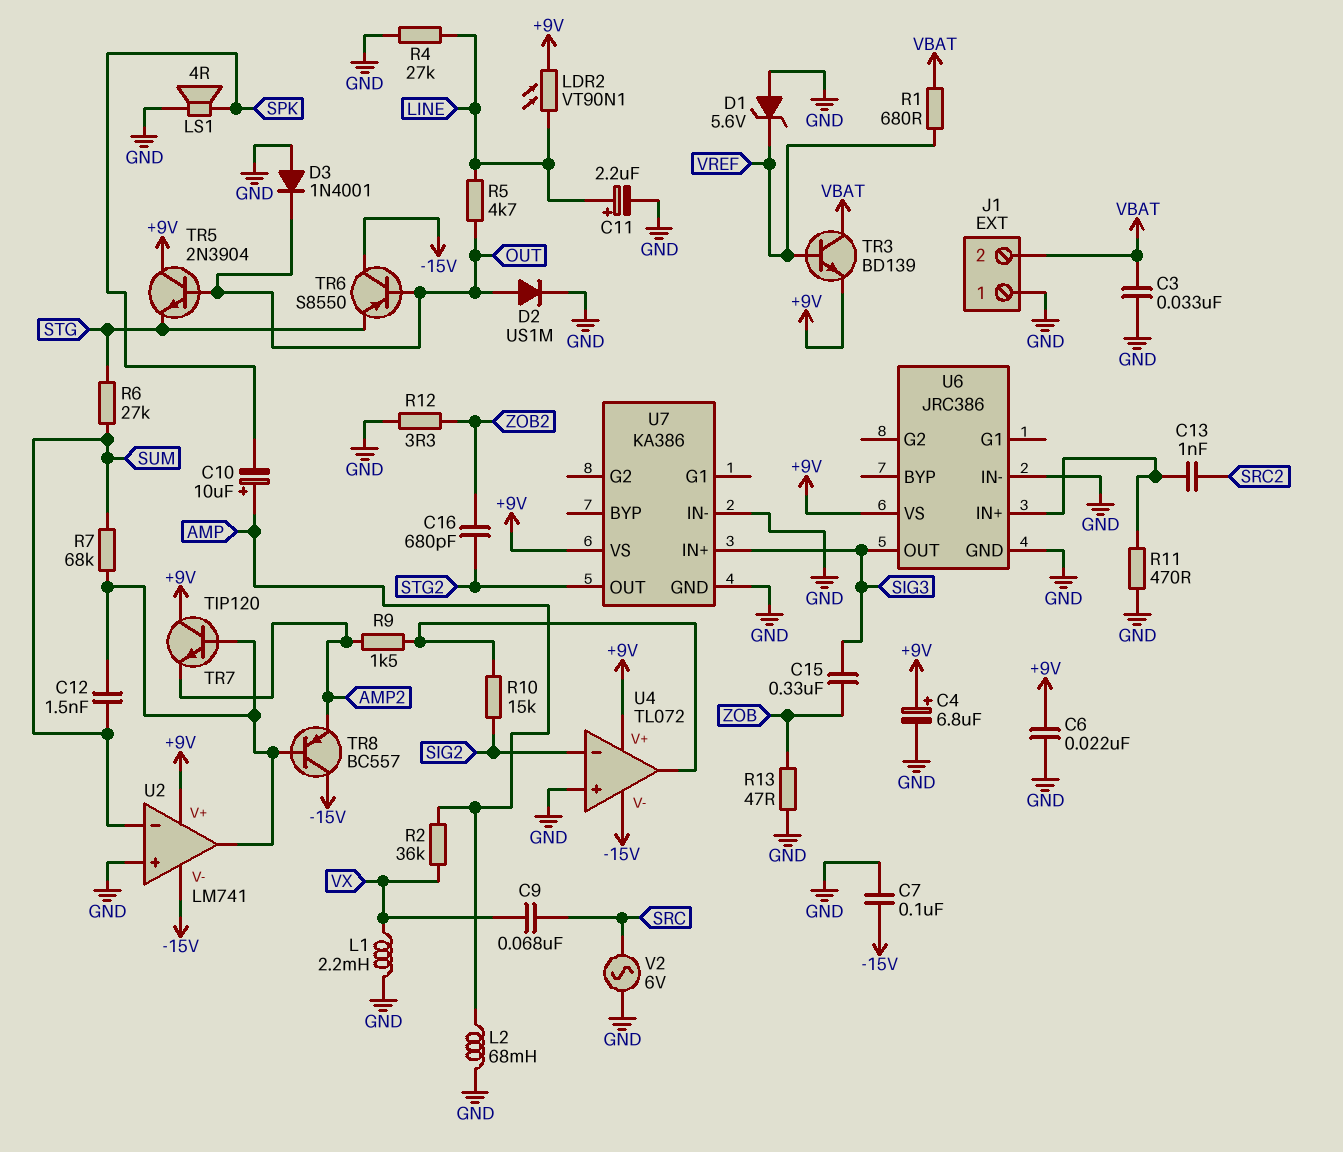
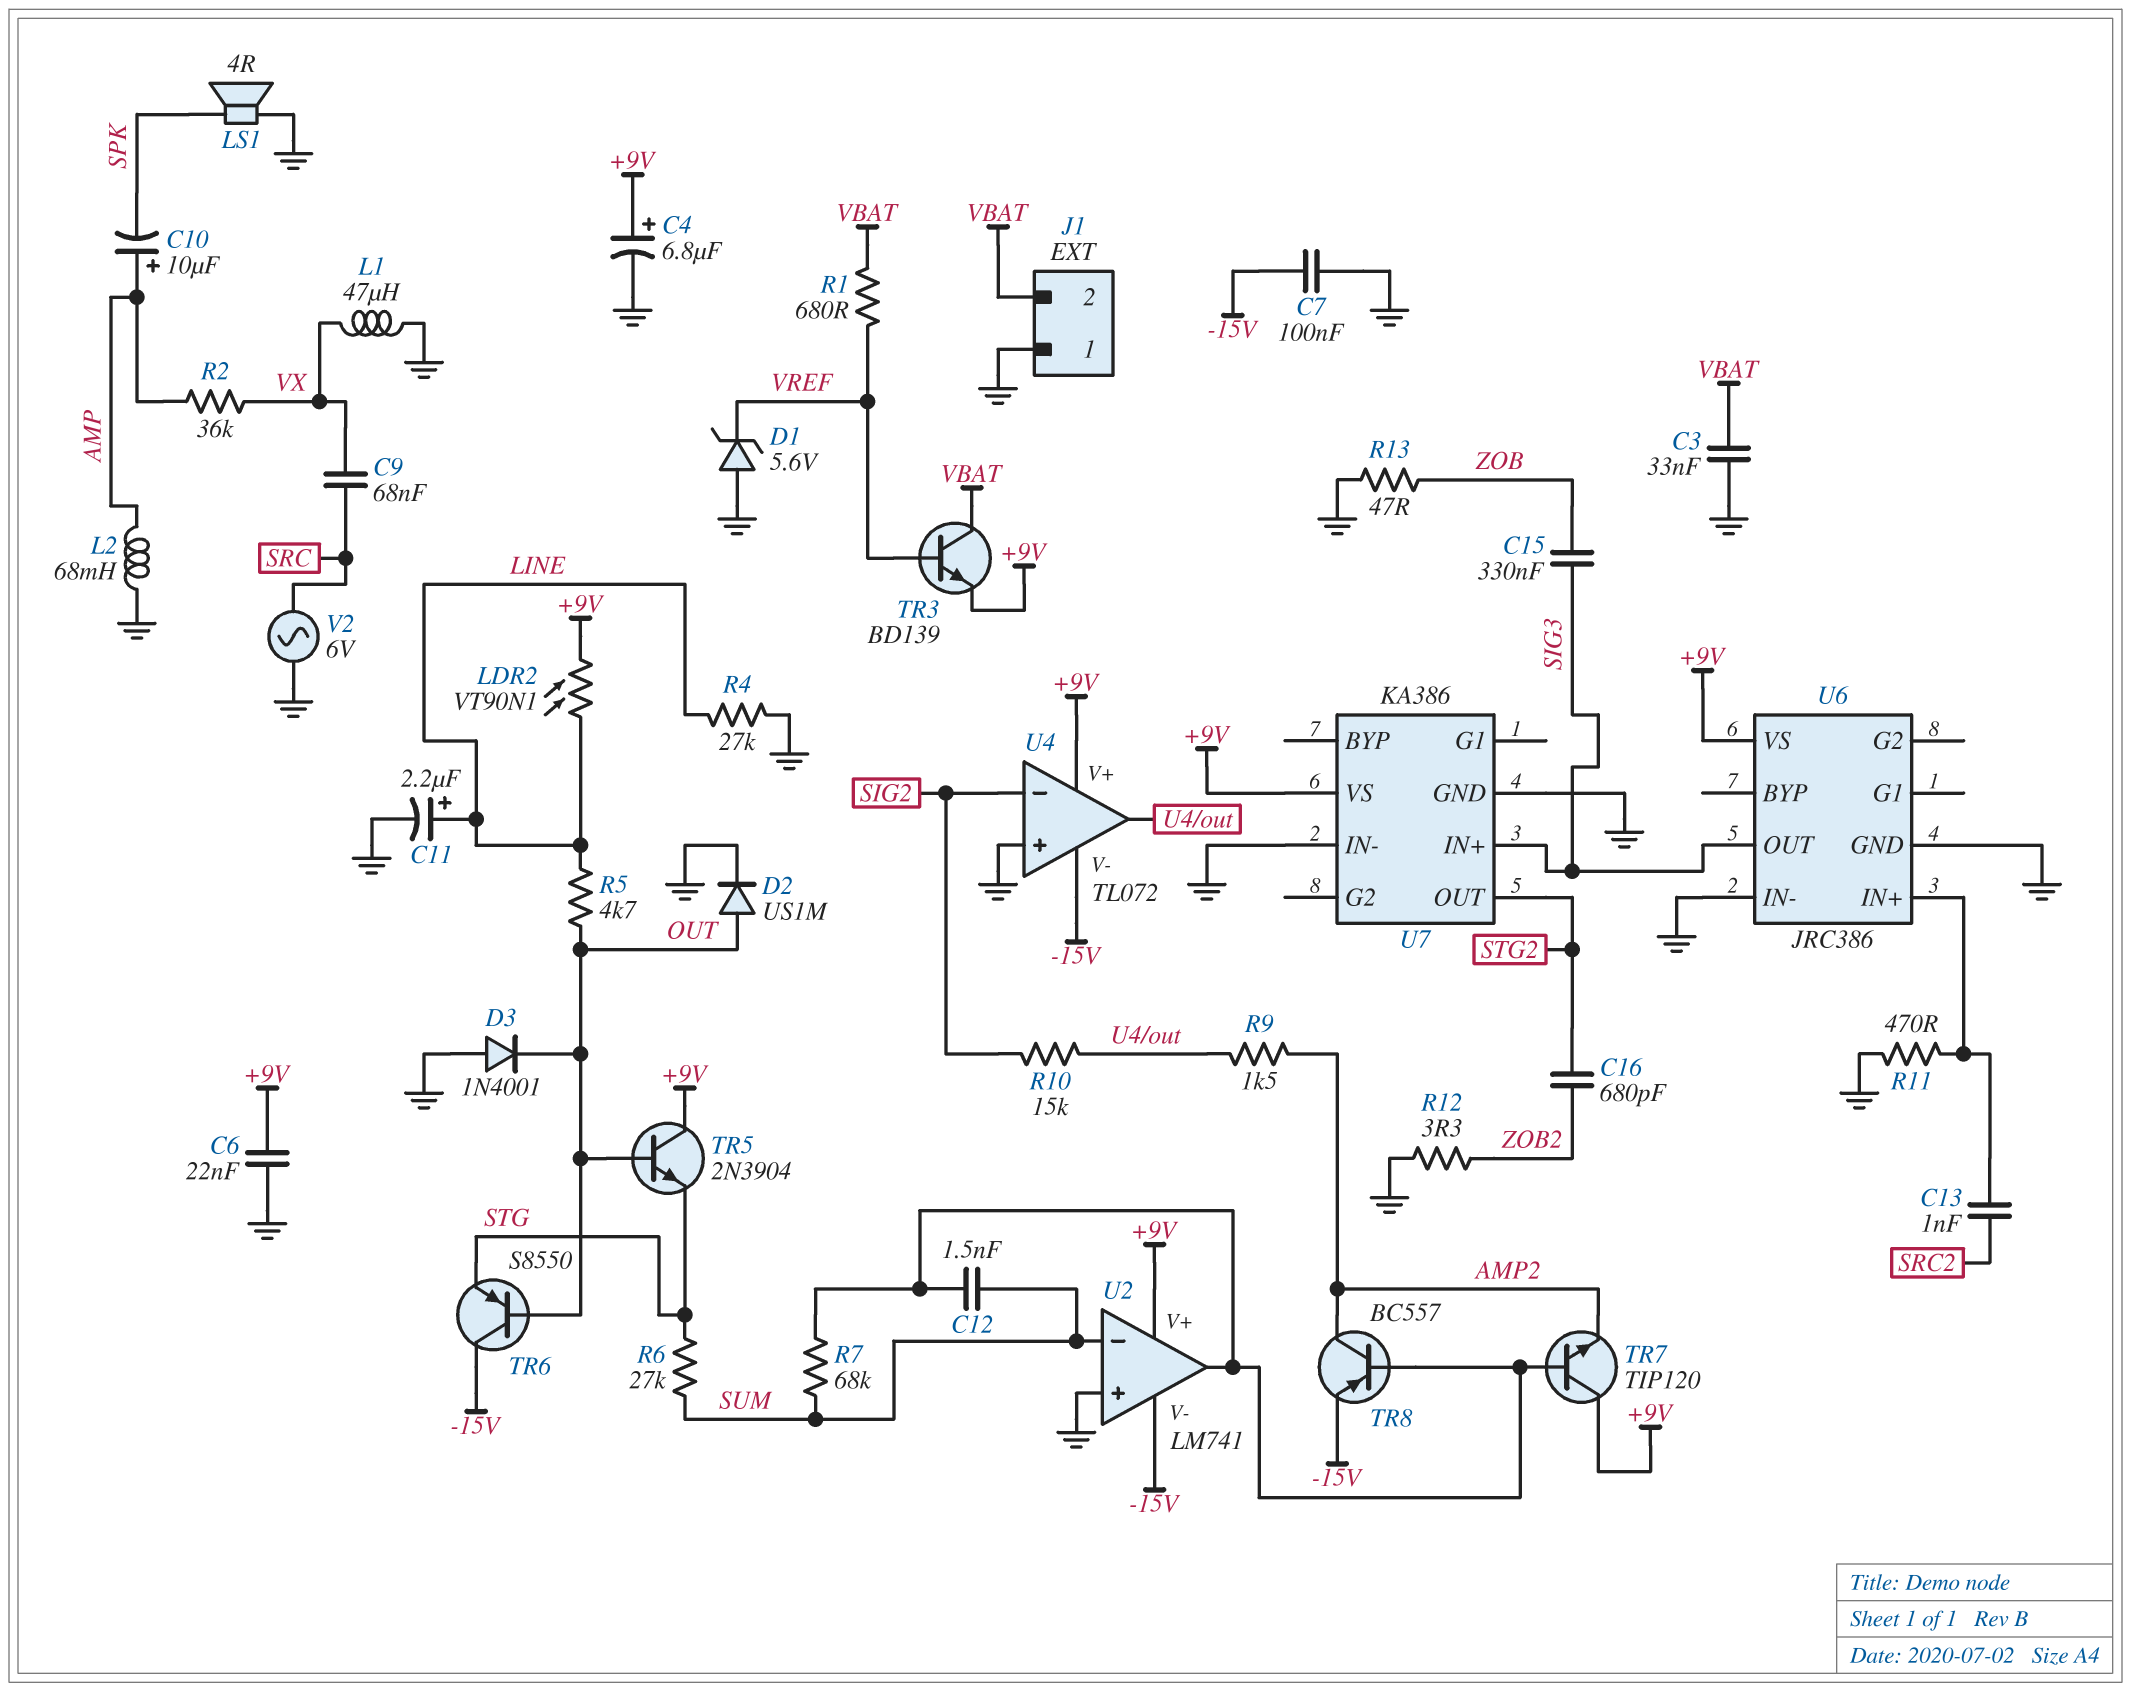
L1: 2.2mH (GND, VX) -> 47uH (GND, VX)
TR8: PNP BC557 (B U2/out, C -15V, E AMP2) -> PNP BC557 (B U2/out, C AMP2, E -15V)

